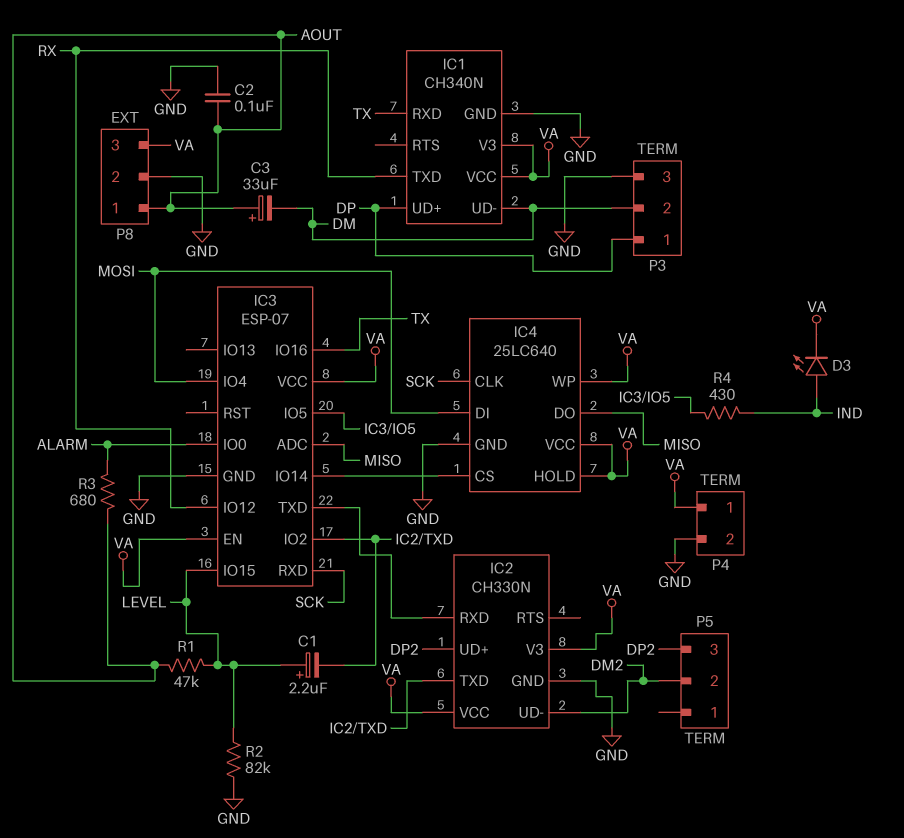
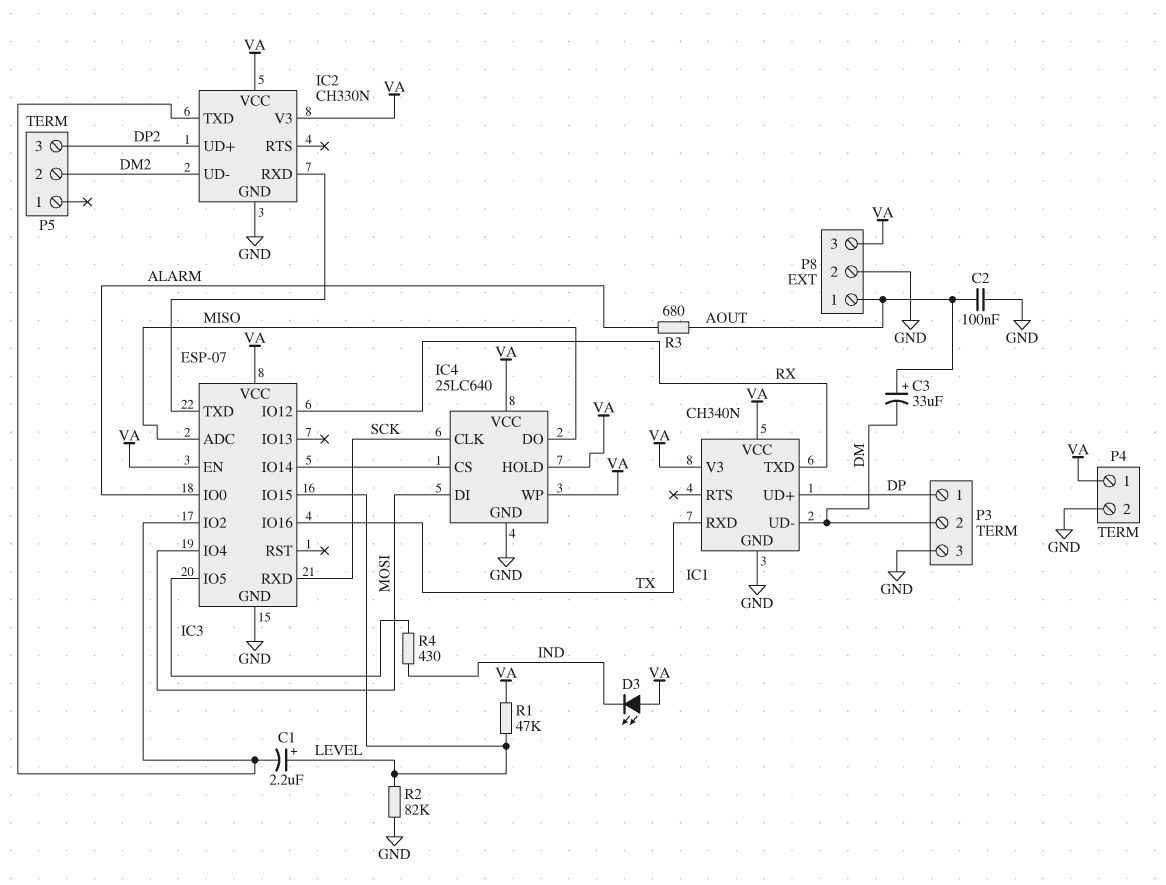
D3: LED (A IND, K VA) -> LED (A VA, K IND)
R1: 47k (AOUT, LEVEL) -> 47k (LEVEL, VA)

